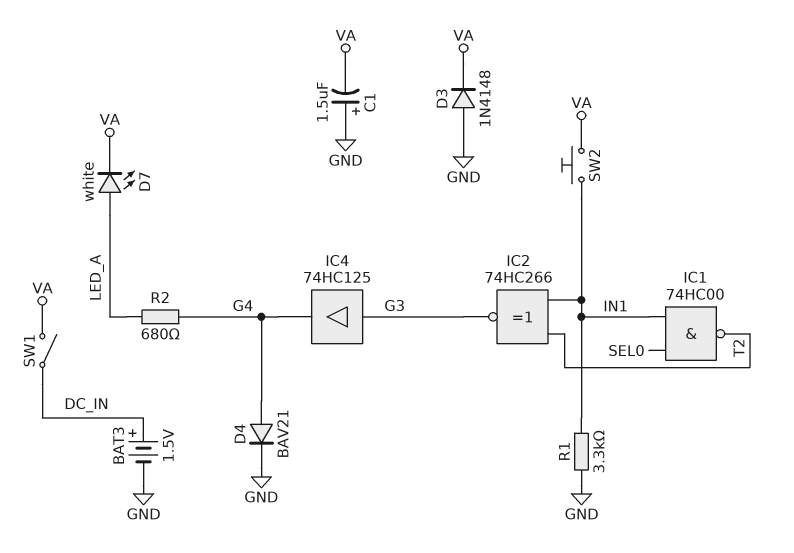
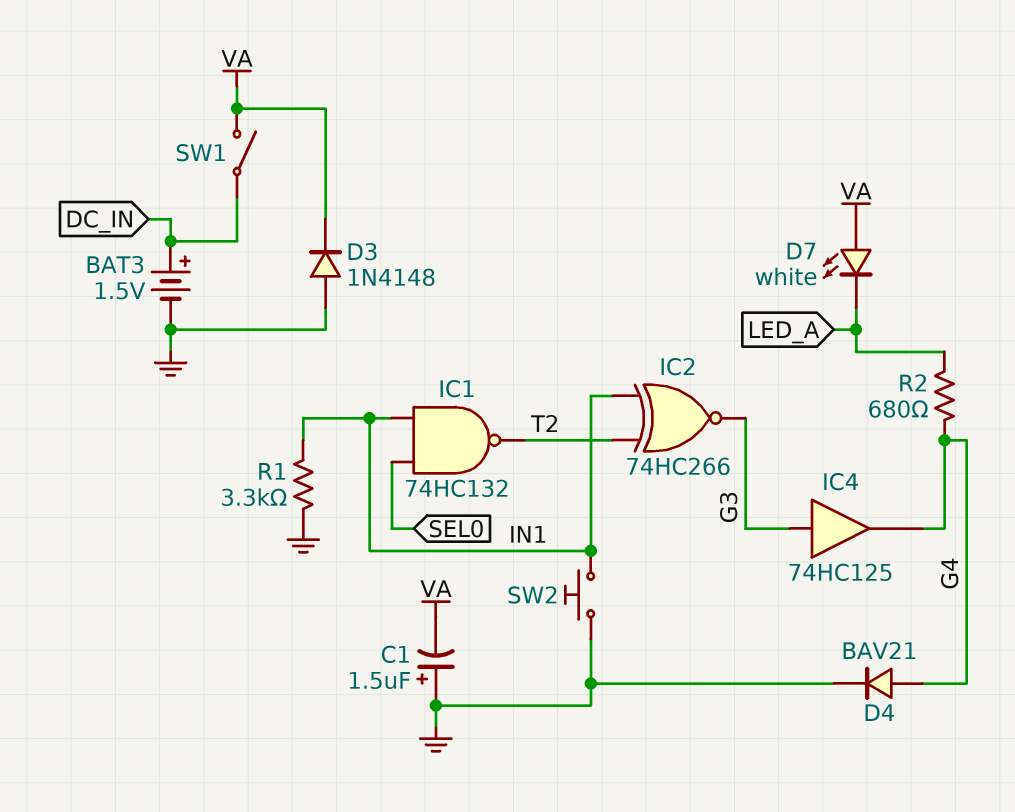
D7: LED white (A LED_A, K VA) -> LED white (A VA, K LED_A)
IC1: NAND 74HC00 (in IN1, in SEL0, out T2) -> NAND 74HC132 (in IN1, in SEL0, out T2)
SW2: button (IN1, VA) -> button (GND, IN1)

